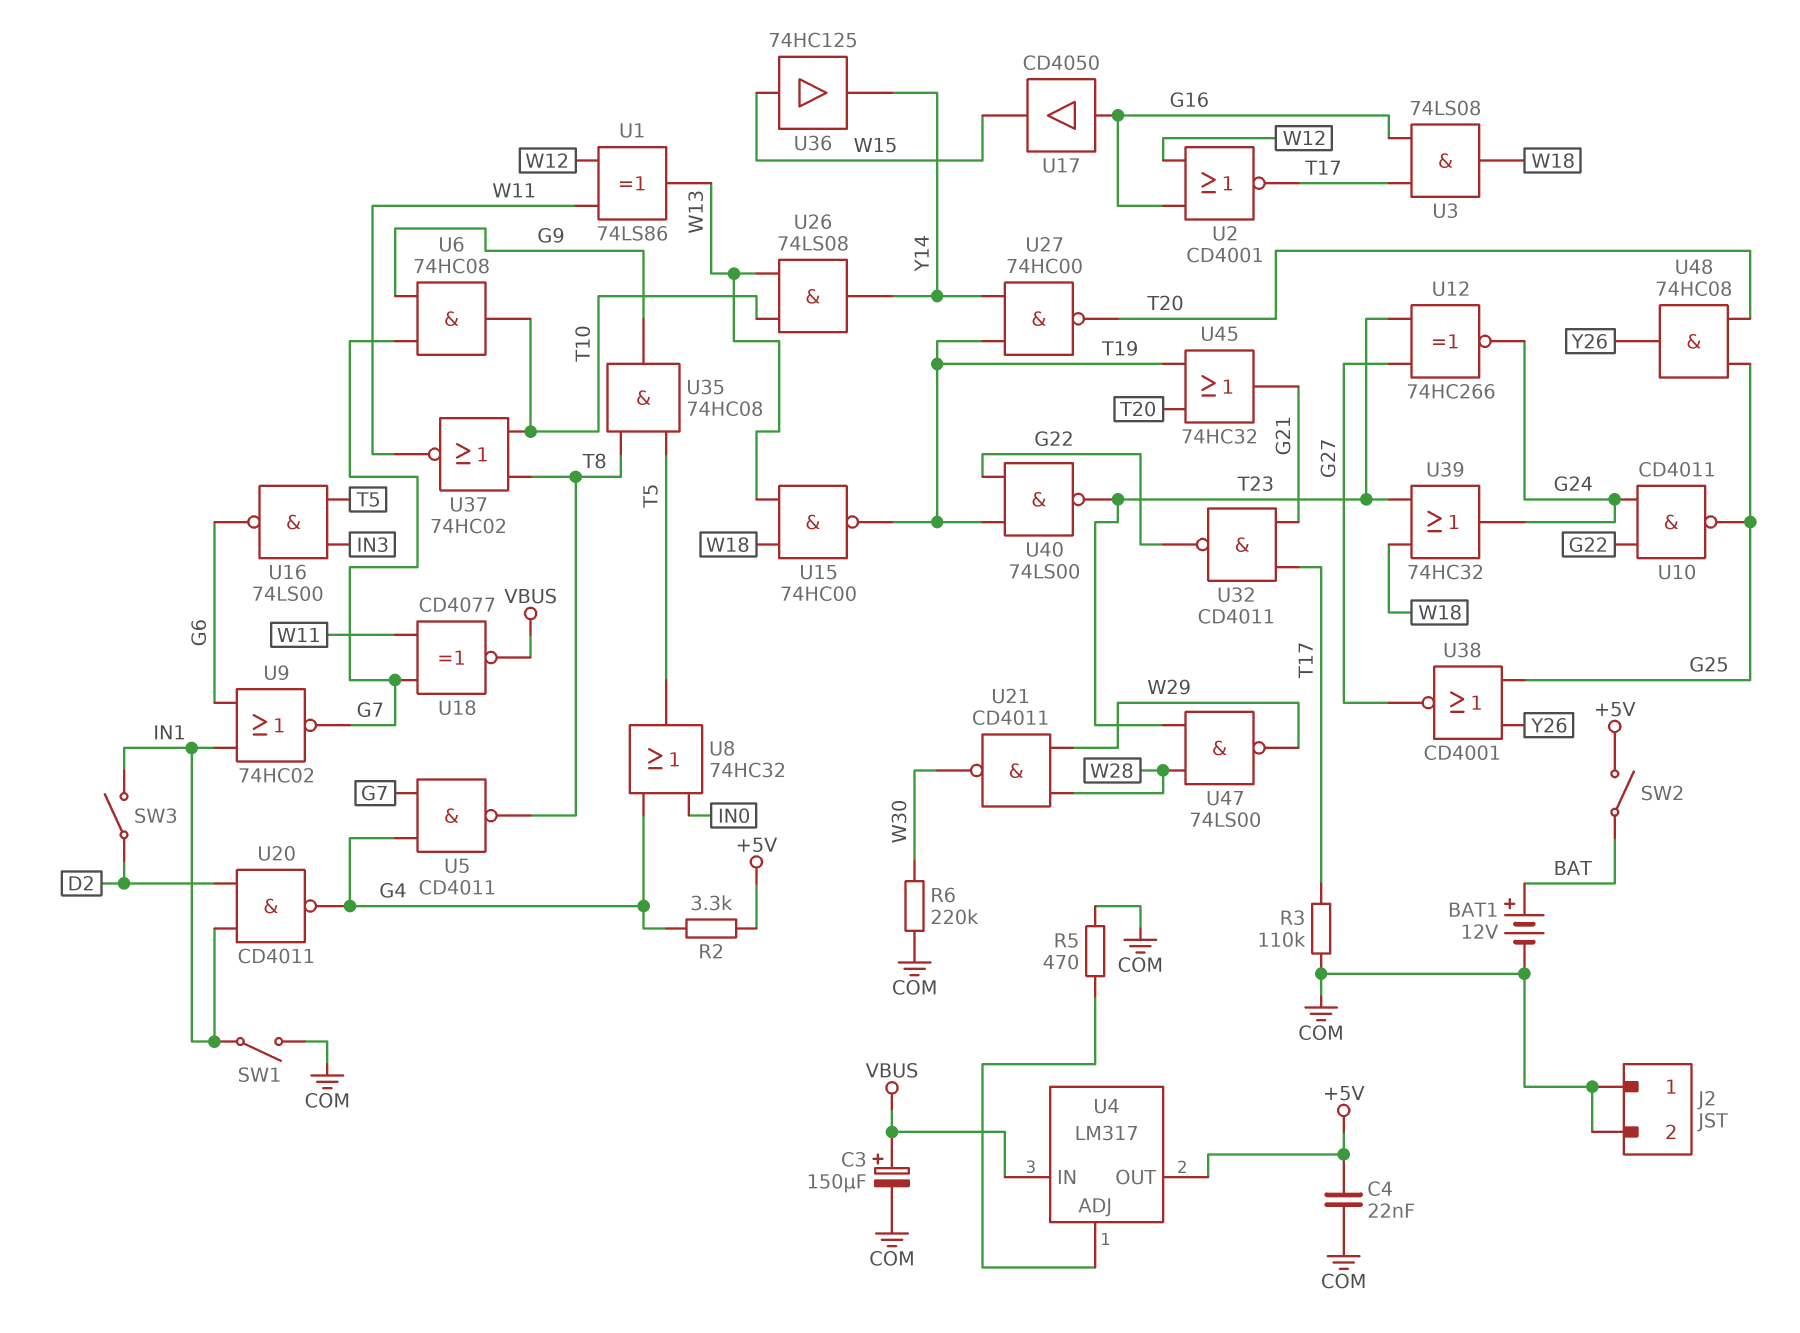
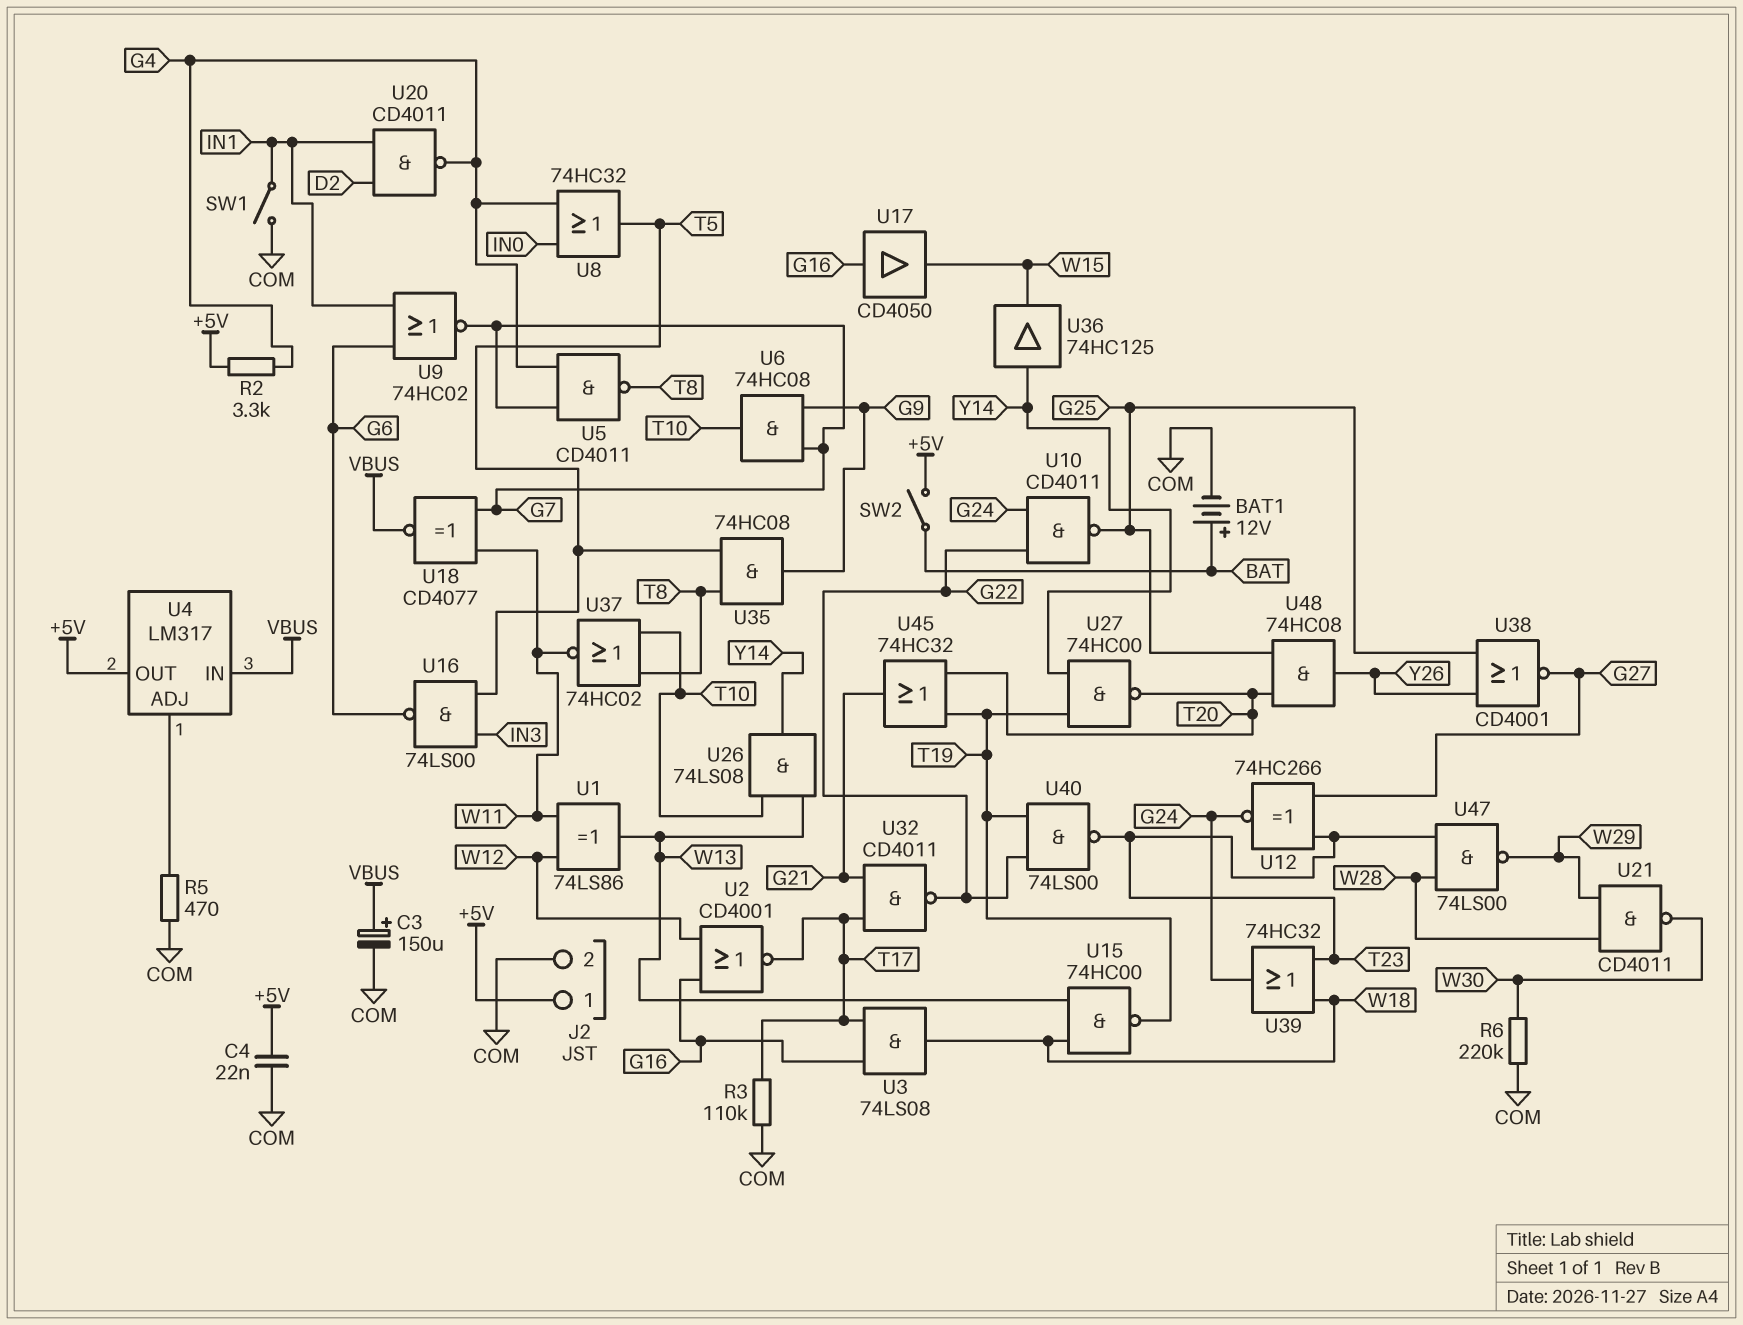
J2 pin 1: COM -> +5V
SW3: switch (D2, IN1) -> none
U36: buffer 74HC125 (in W15, out Y14) -> buffer 74HC125 (in Y14, out W15)

